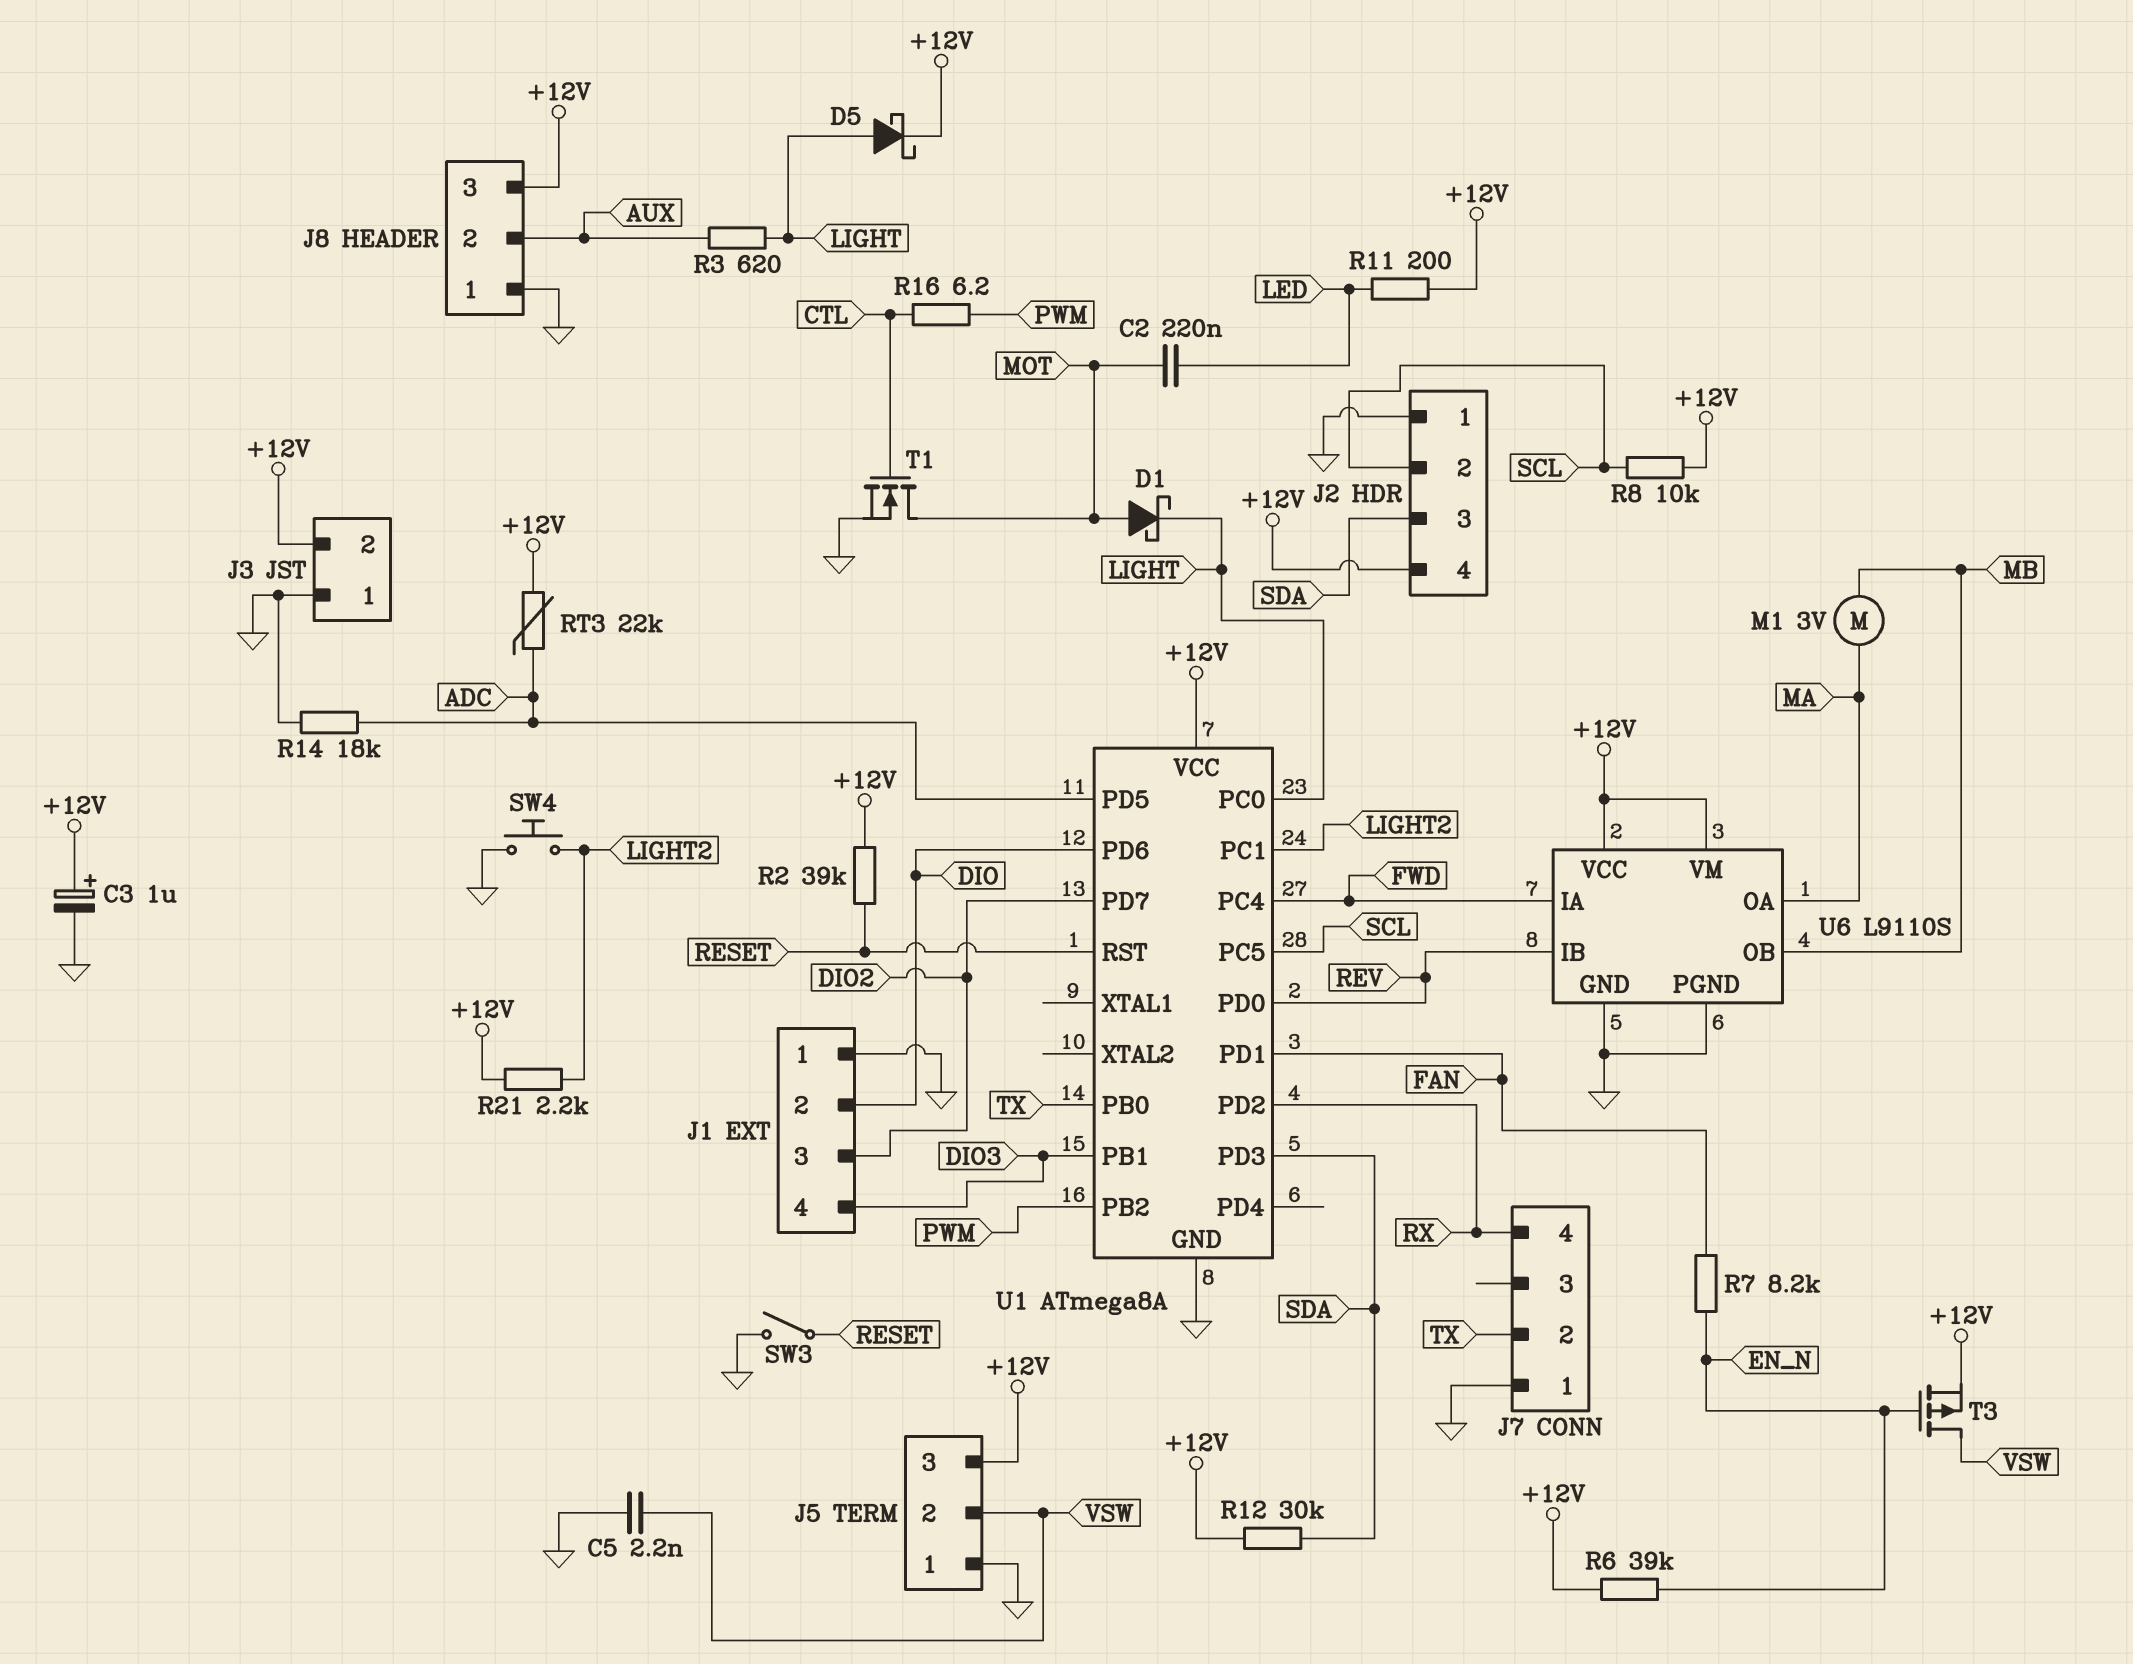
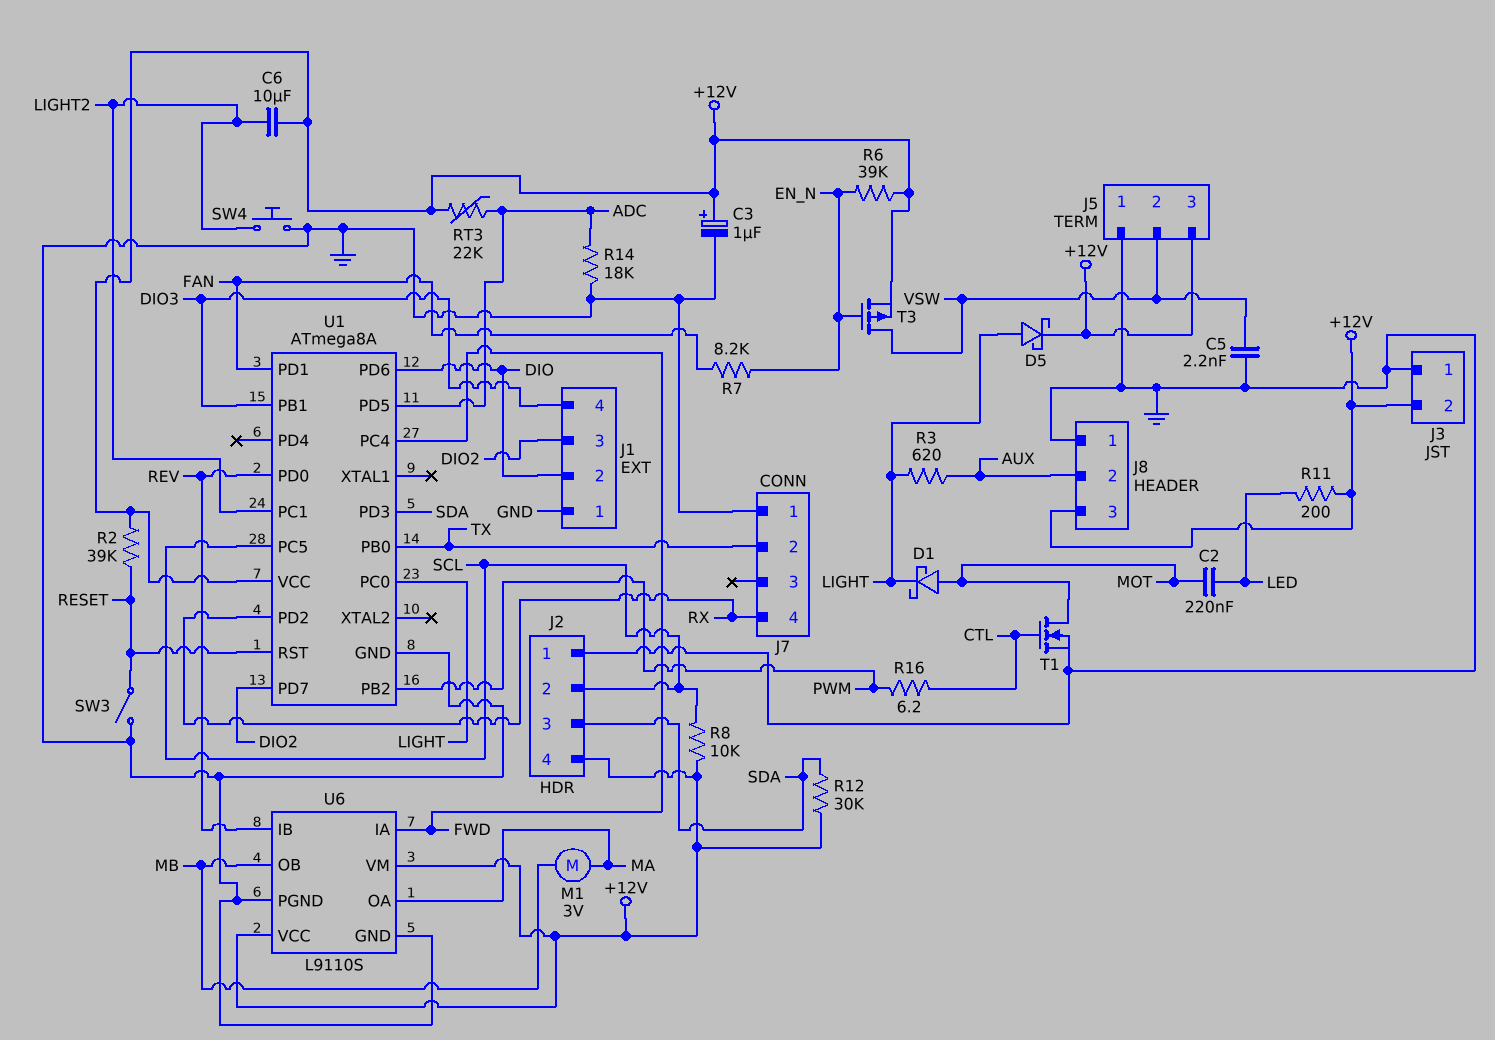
C6: none -> 10uF (+12V, LIGHT2)
R21: 2.2k (+12V, LIGHT2) -> none

